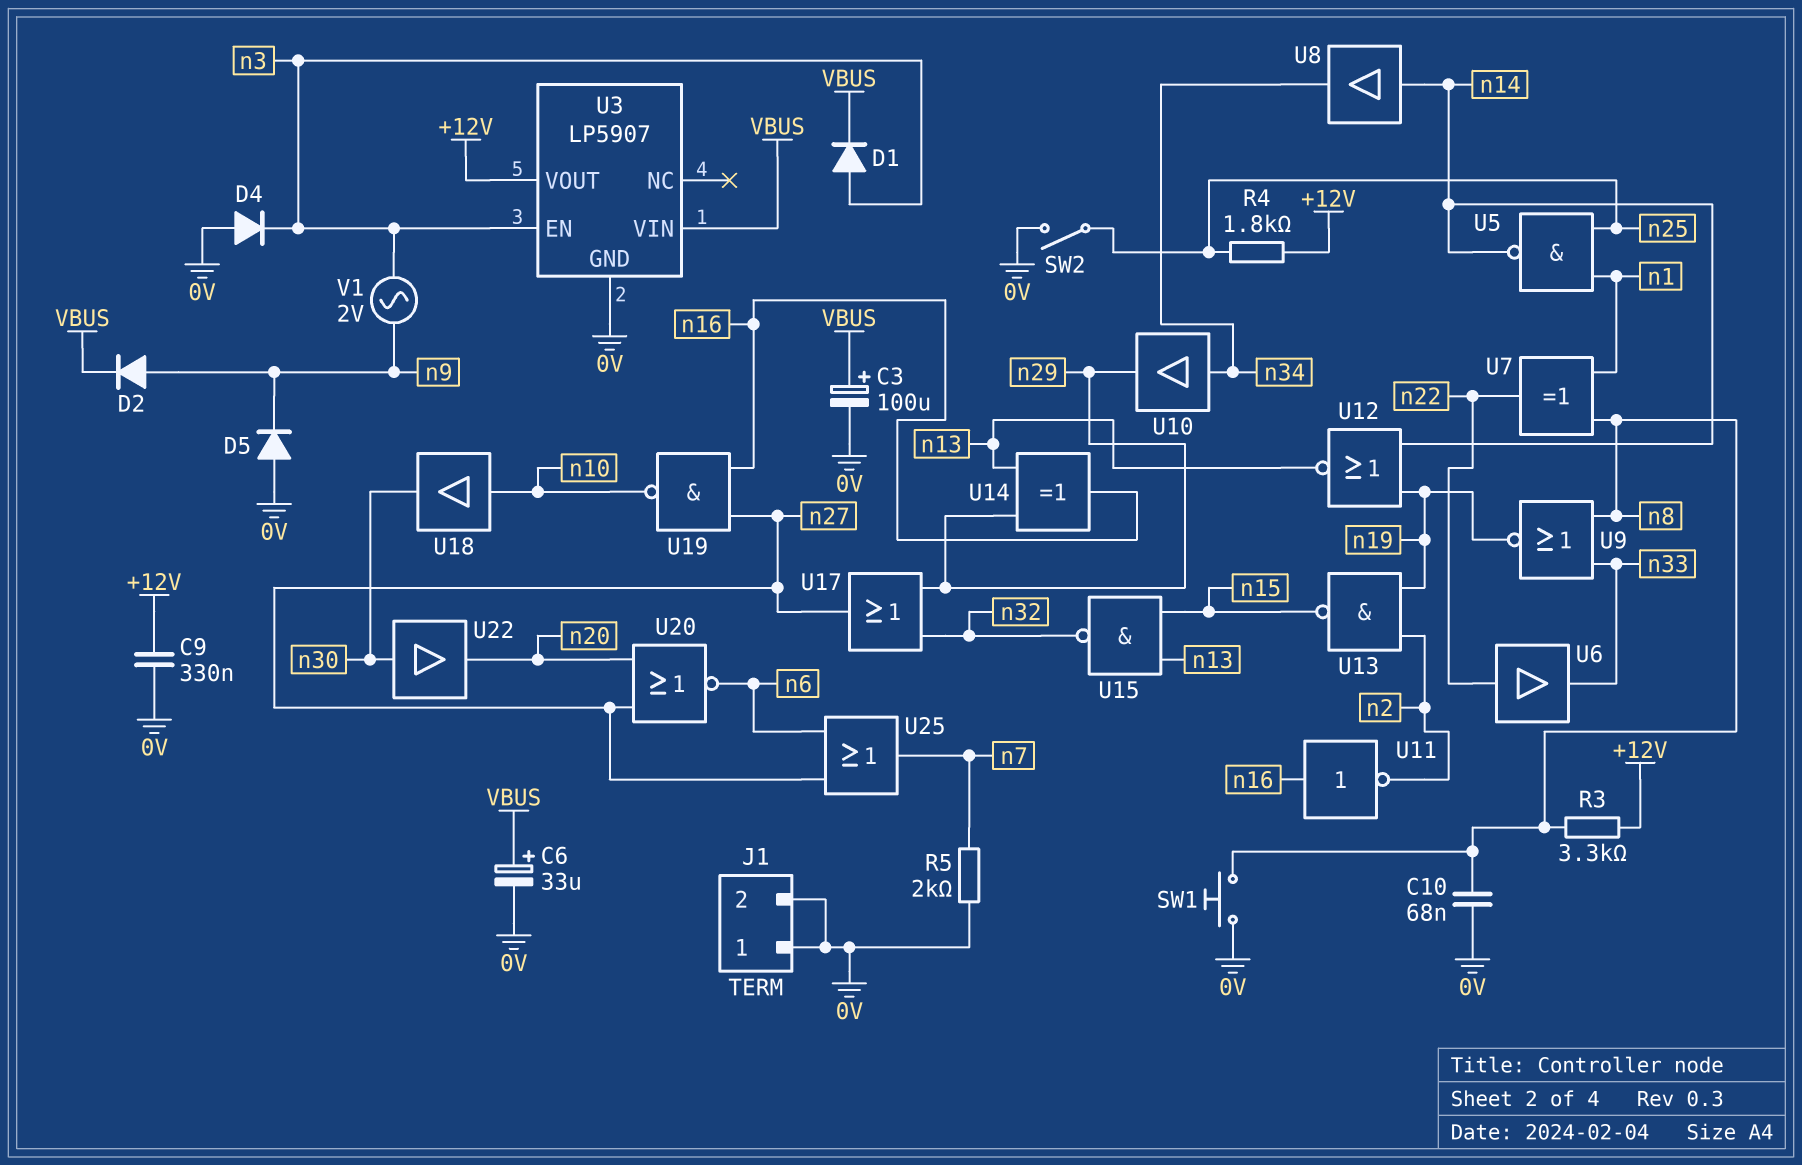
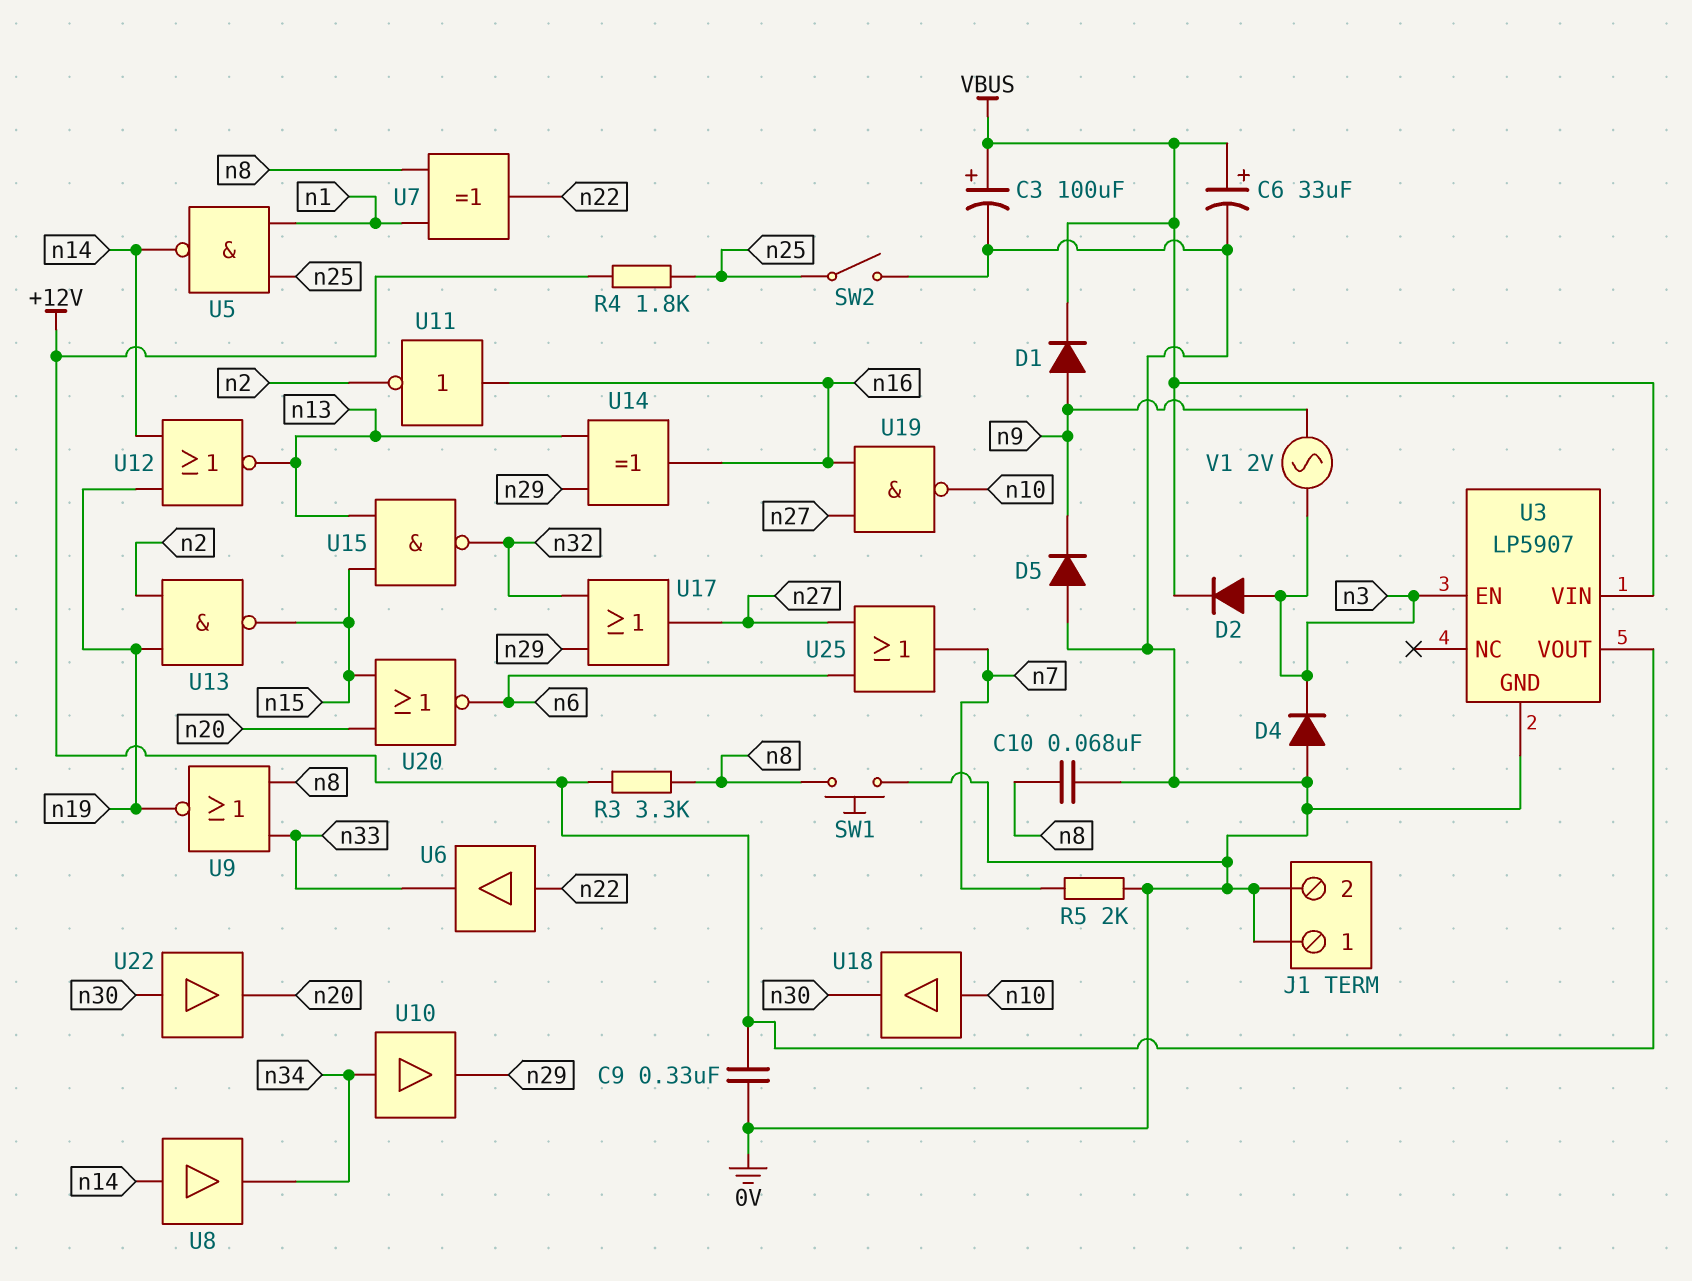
D1: diode (A n3, K VBUS) -> diode (A n9, K VBUS)
D2: diode (A n9, K VBUS) -> diode (A n3, K VBUS)
U20: NOR (in n20, in n27, out n6) -> NOR (in n15, in n20, out n6)

